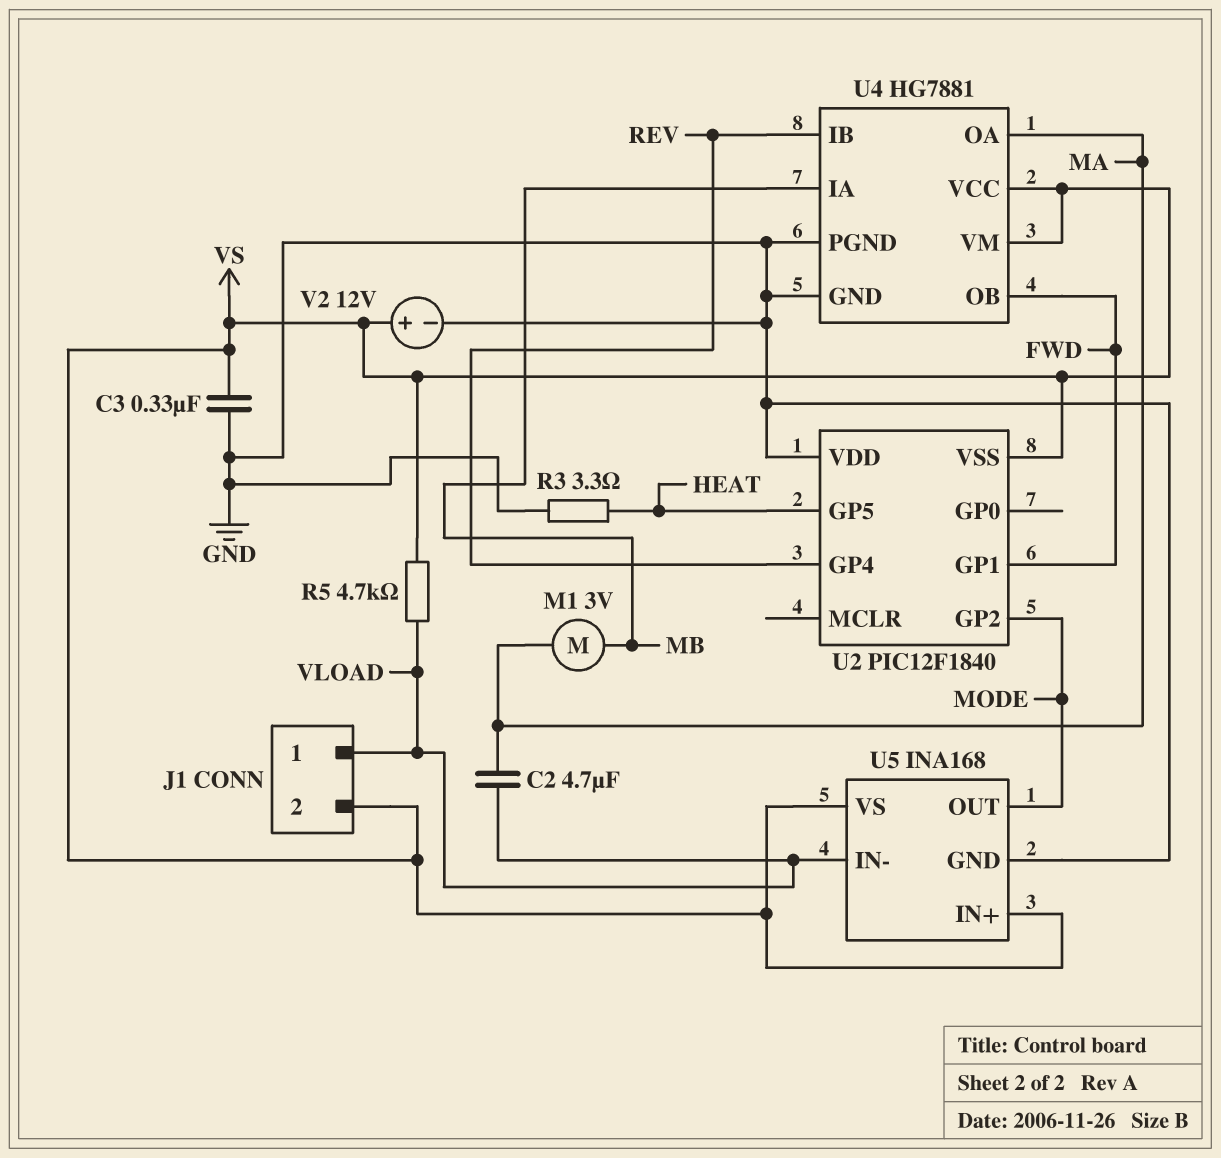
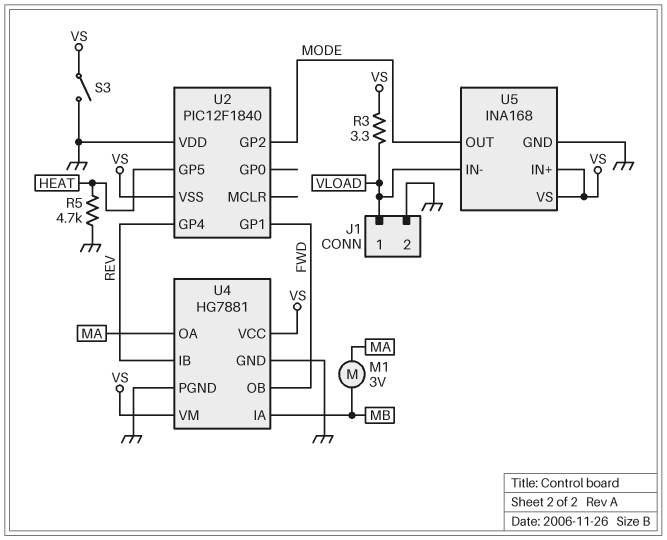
C2: 4.7uF (MA, VLOAD) -> none
C3: 330nF (GND, VS) -> none
J1 pin 2: VS -> GND
R3: 3.3 (GND, HEAT) -> 3.3 (VLOAD, VS)
R5: 4.7k (VLOAD, VS) -> 4.7k (GND, HEAT)
S3: none -> switch (GND, VS)
V2: 12V (plus VS, minus GND) -> none

